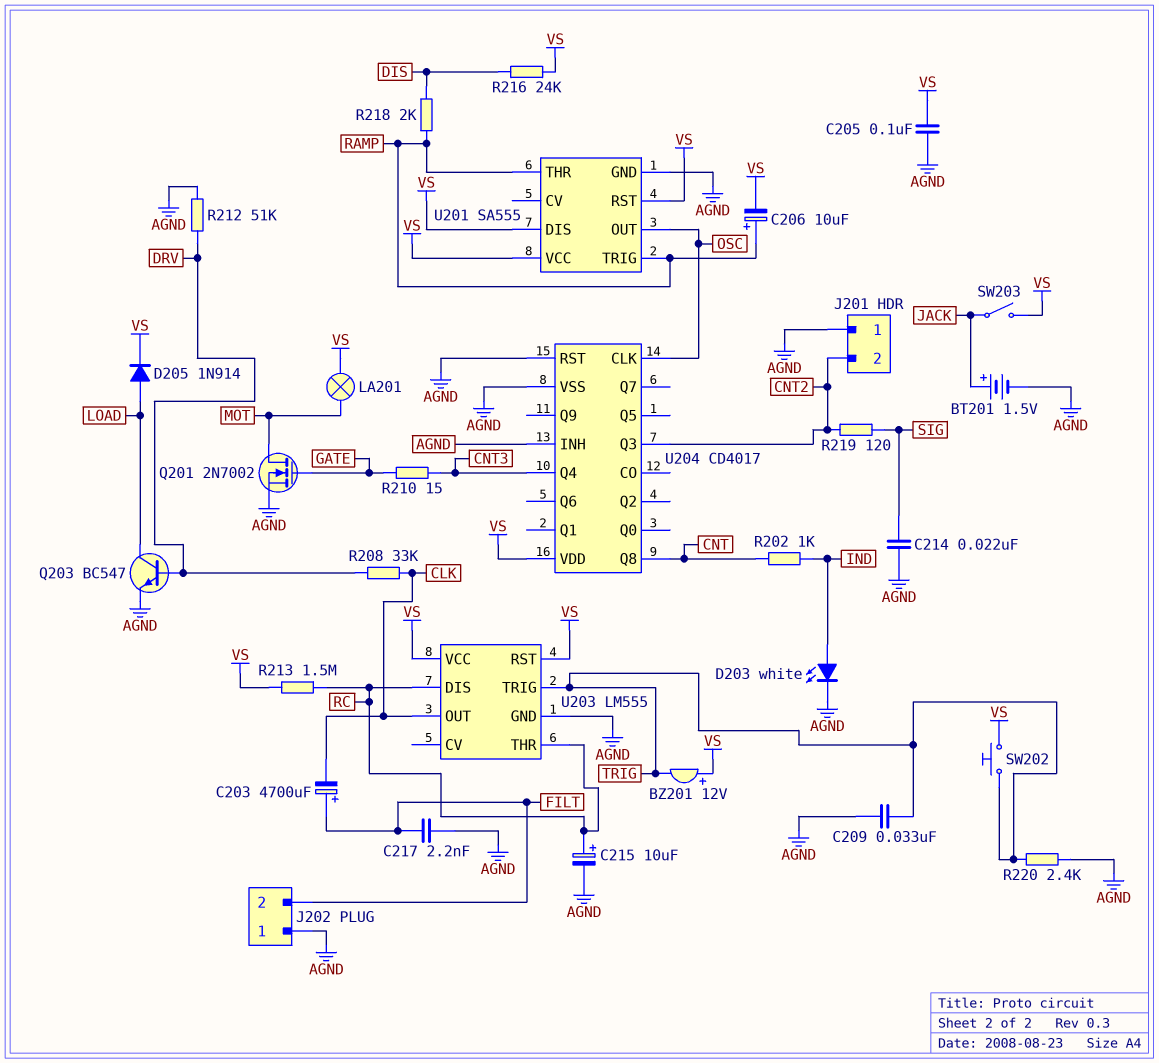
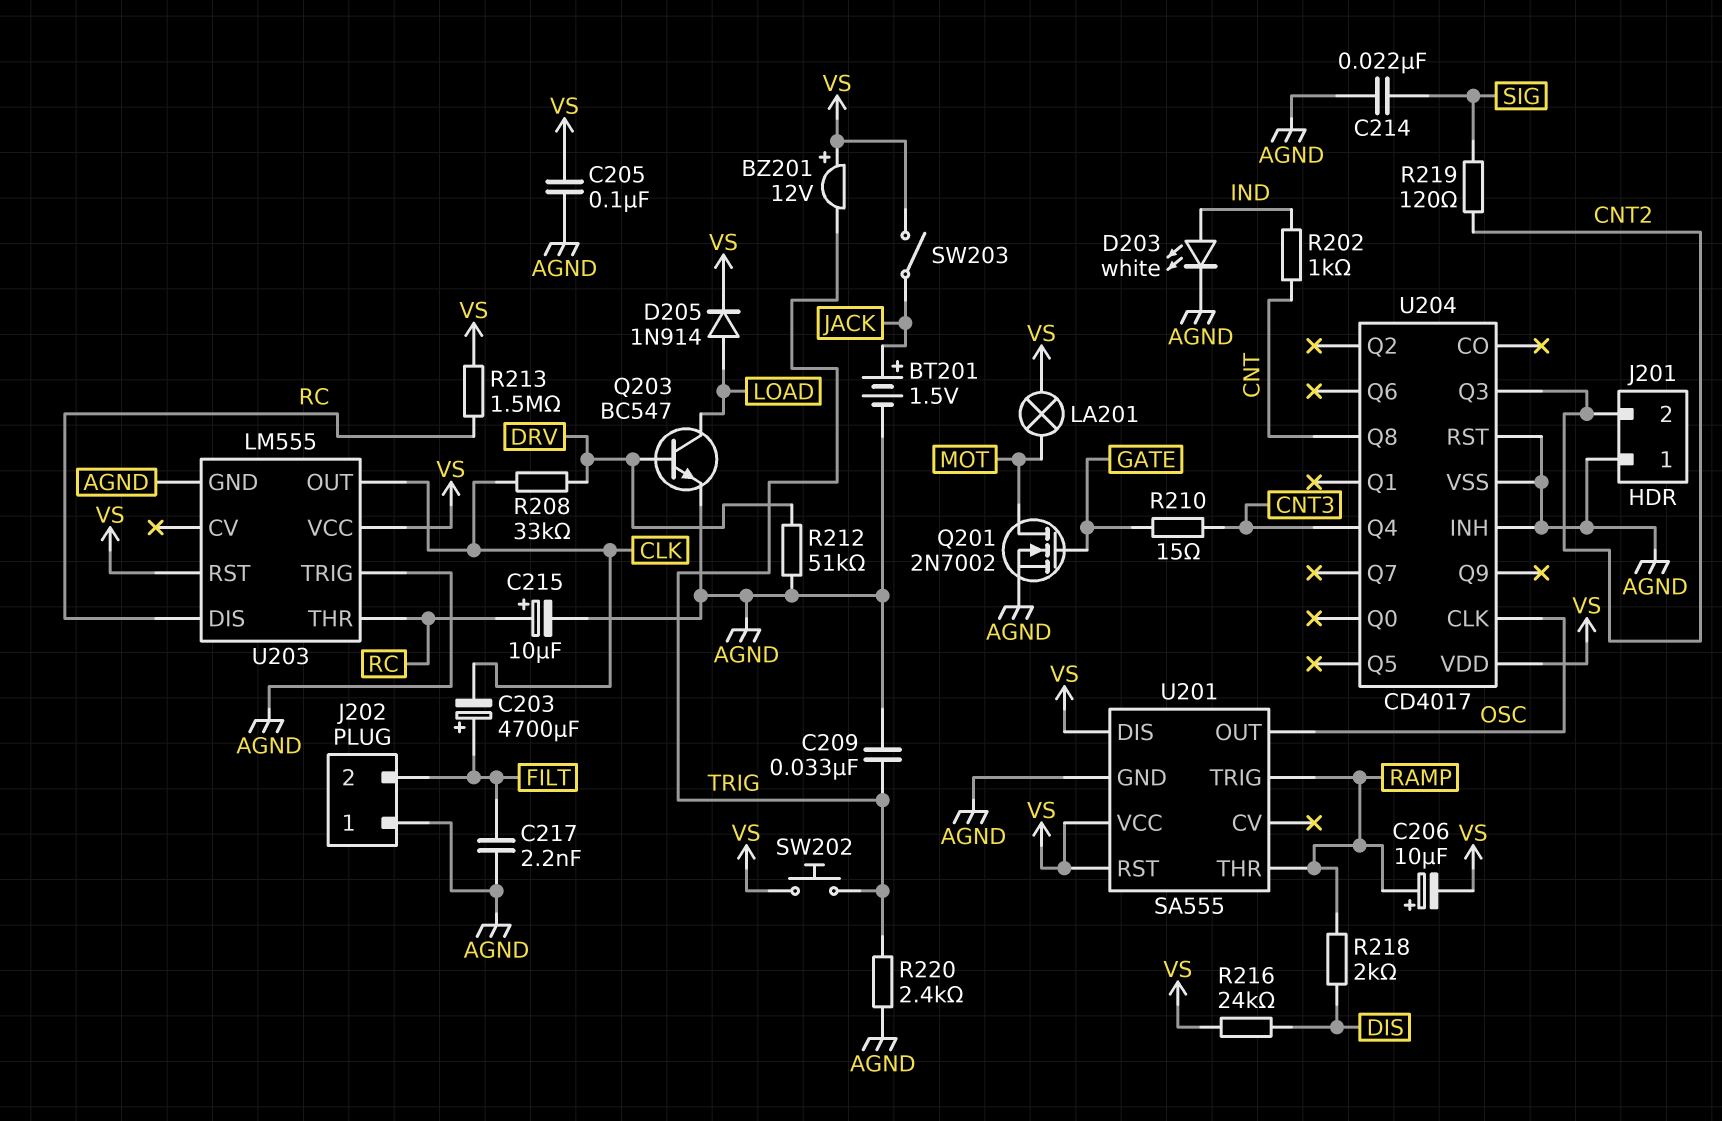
U203 pin TRIG: TRIG -> AGND

